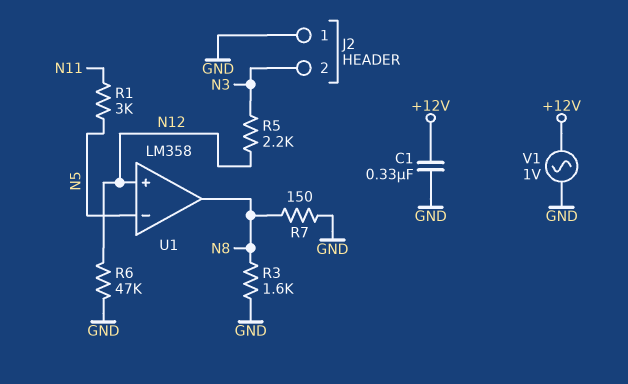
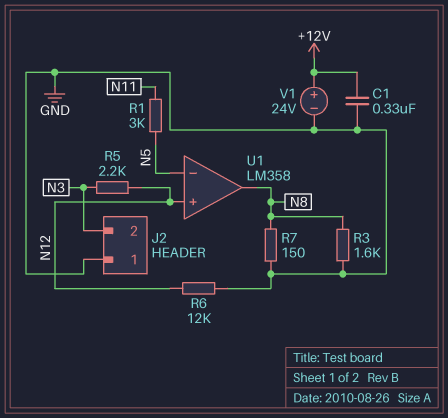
R6: 47k (GND, N12) -> 12k (GND, N12)
V1: AC 1V (+12V, GND) -> 24V (plus +12V, minus GND)

